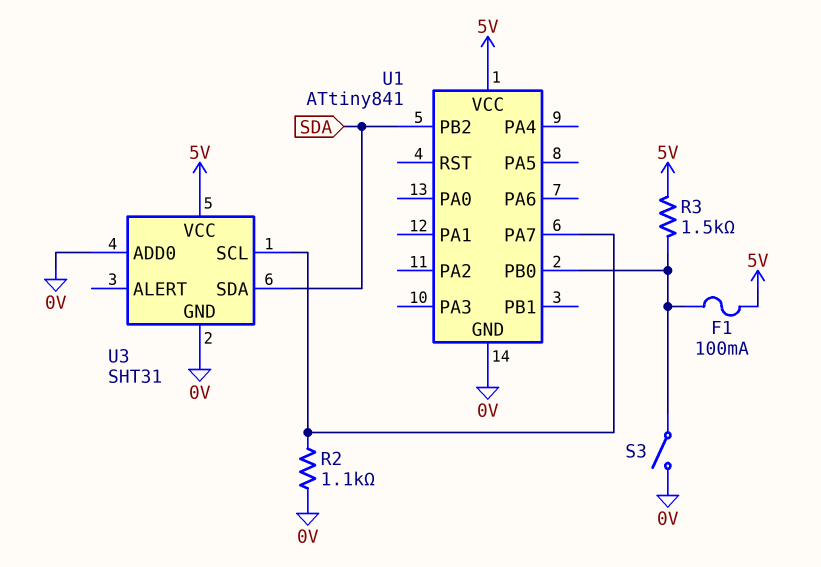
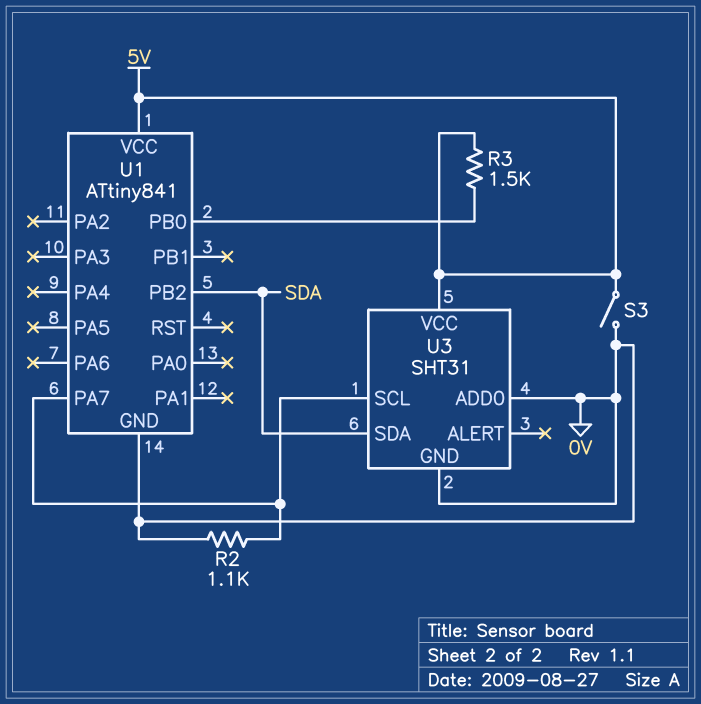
F1: 100mA (5V, U1/PB0) -> none
S3: switch (0V, U1/PB0) -> switch (0V, 5V)

